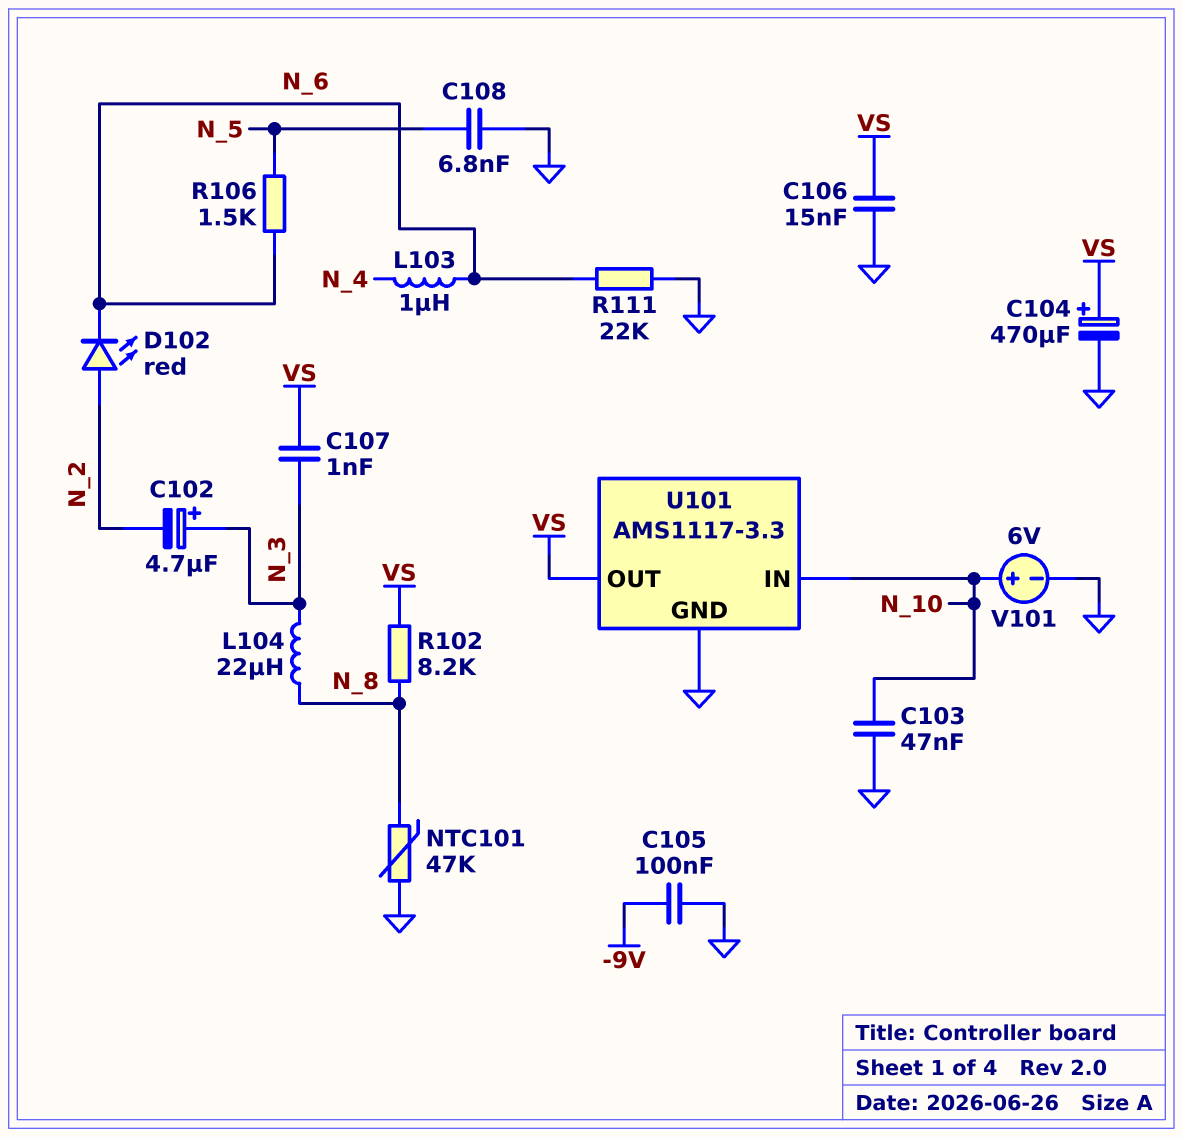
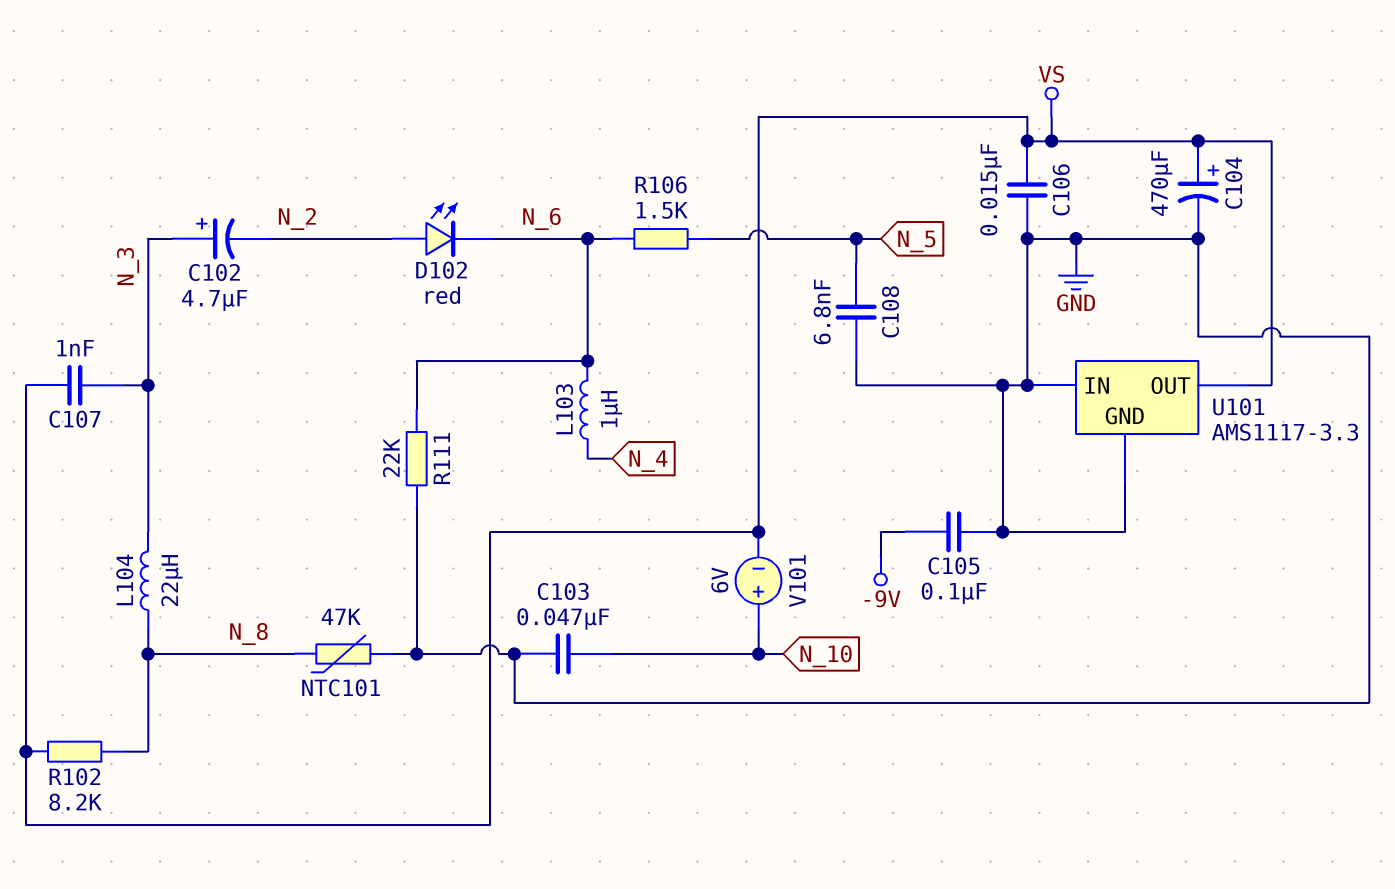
U101 pin IN: N_10 -> GND
V101: 6V (plus N_10, minus GND) -> 6V (plus N_10, minus VS)

